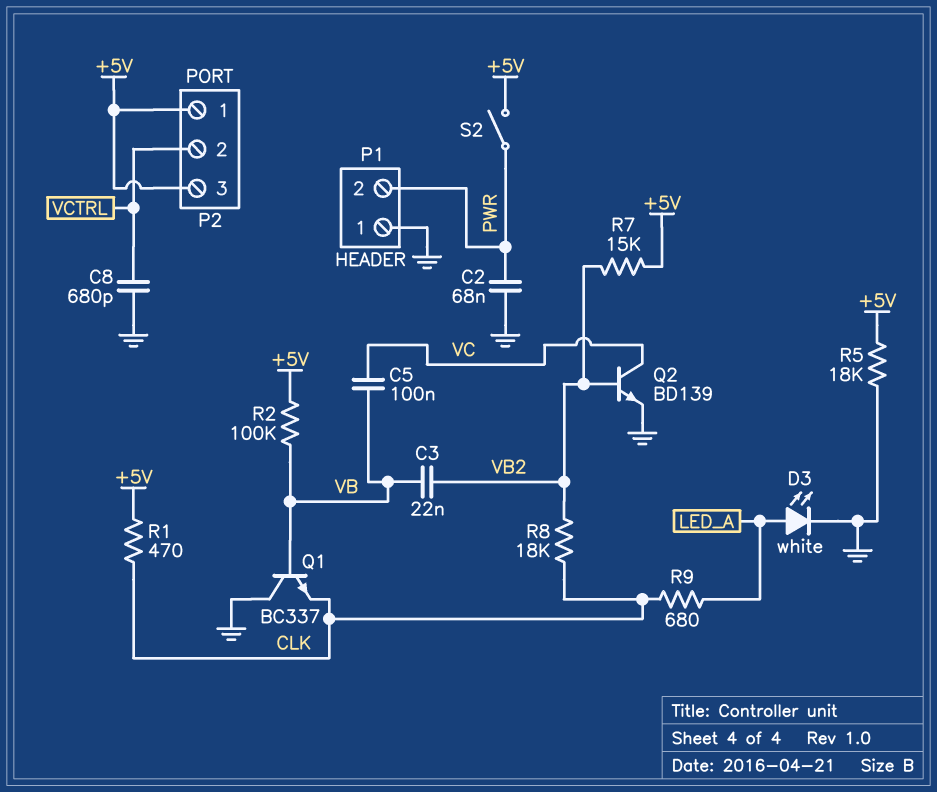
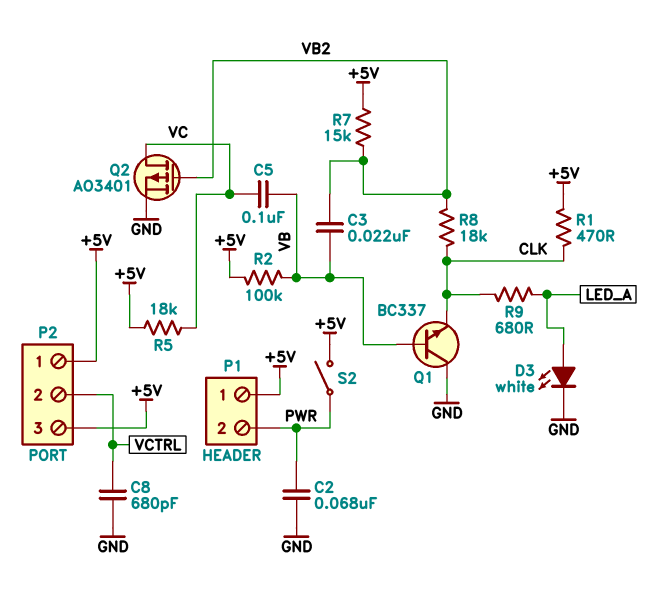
P1 pin 1: GND -> +5V
Q2: NPN BD139 (B VB2, C VC, E GND) -> PMOS AO3401 (G VB2, D VC, S GND)
R5: 18k (+5V, GND) -> 18k (+5V, VC)

